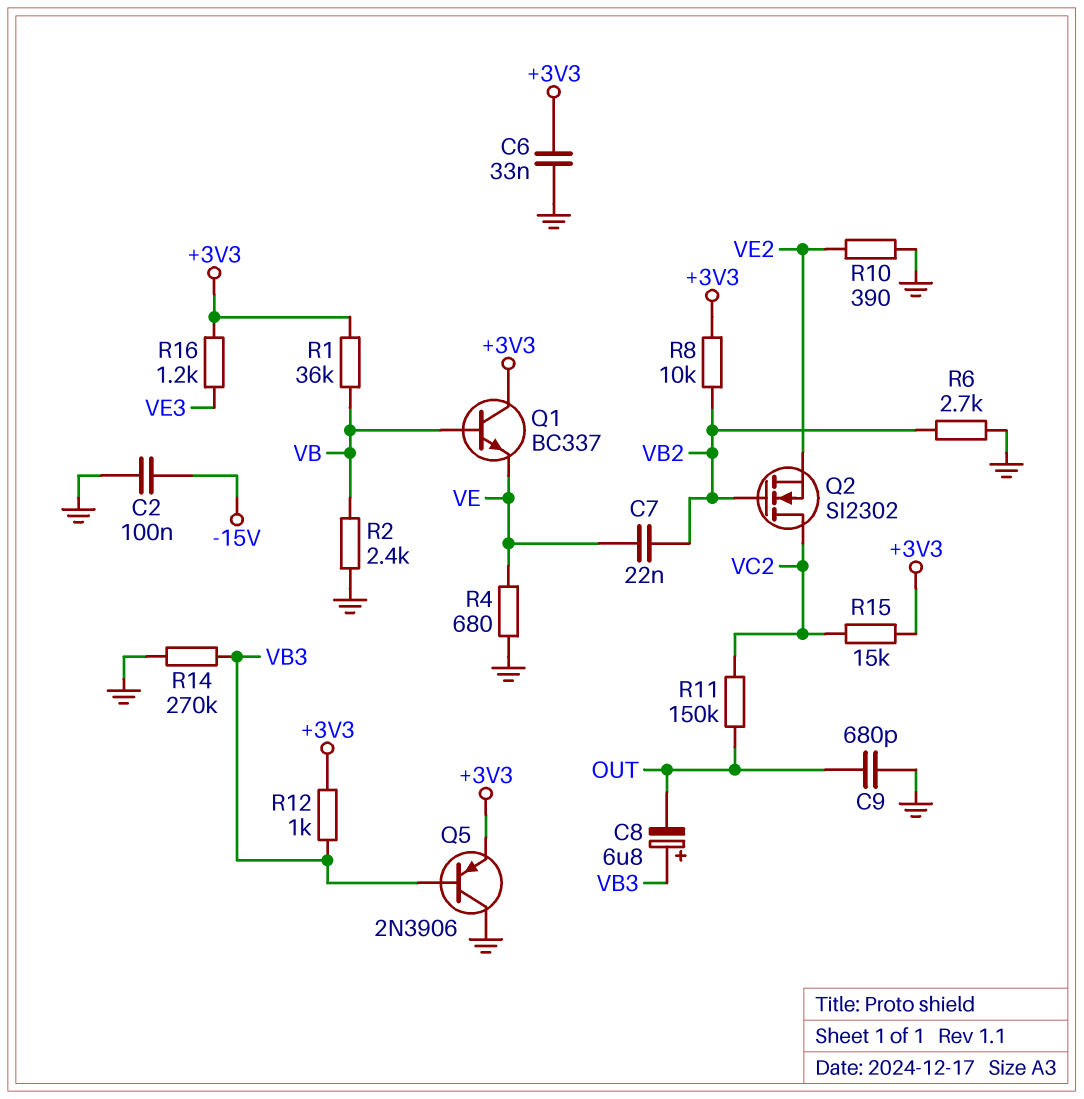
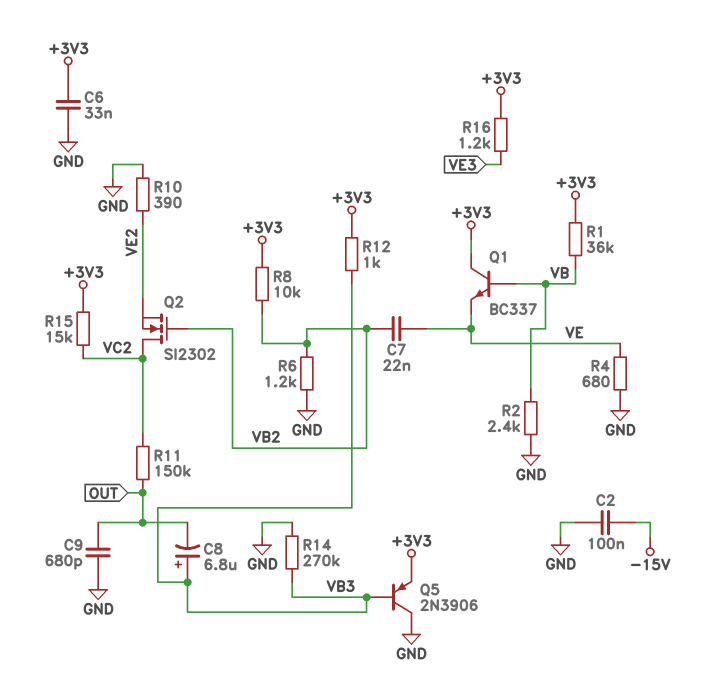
R6: 2.7k (GND, VB2) -> 1.2k (GND, VB2)

